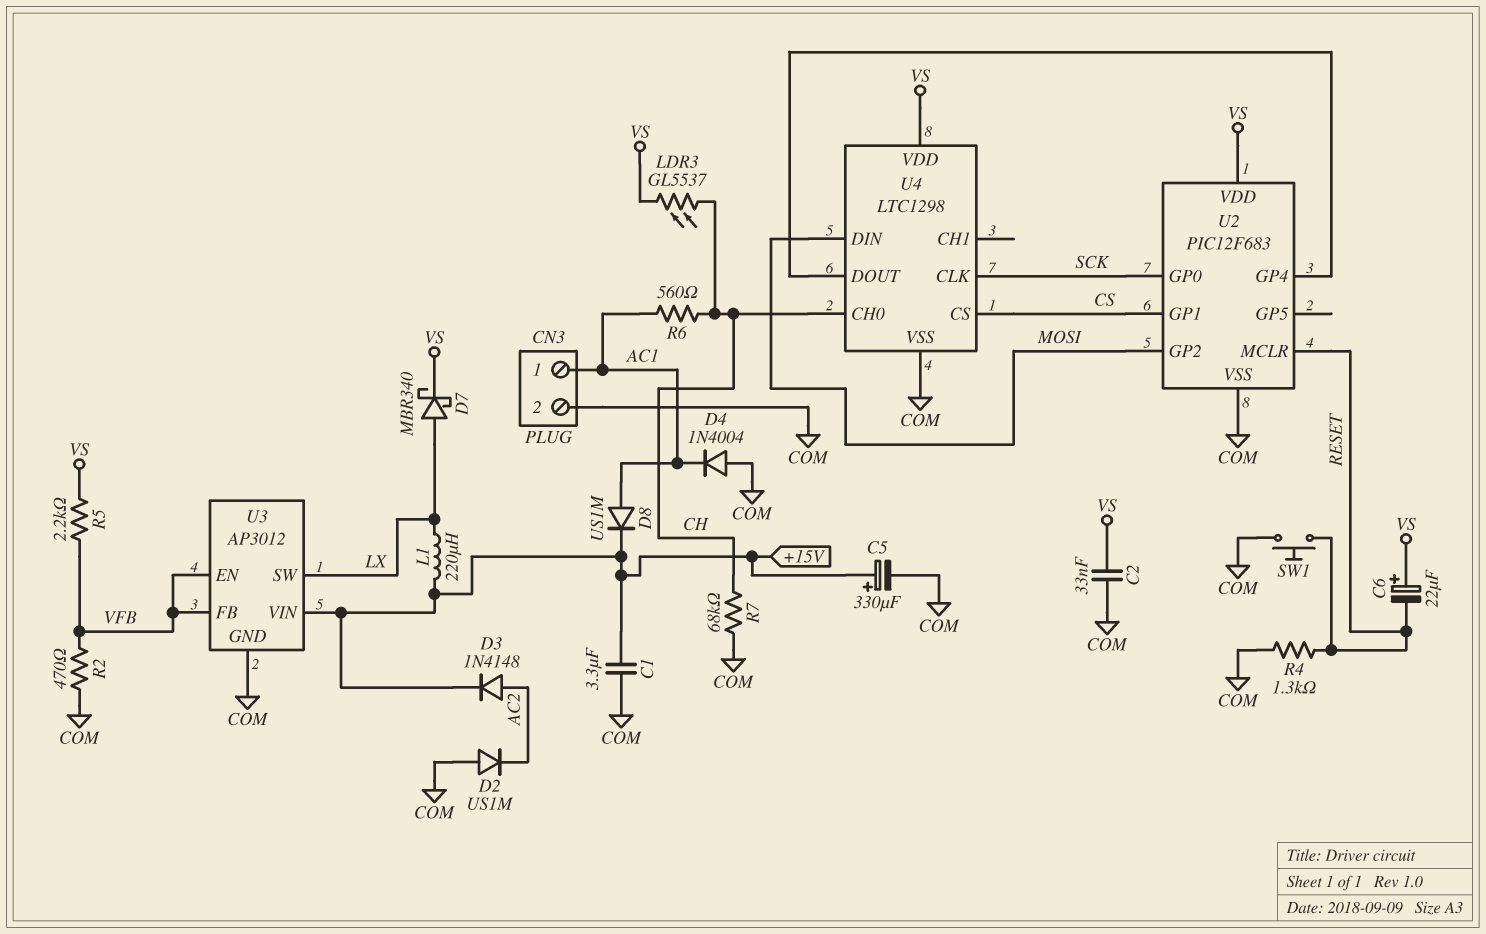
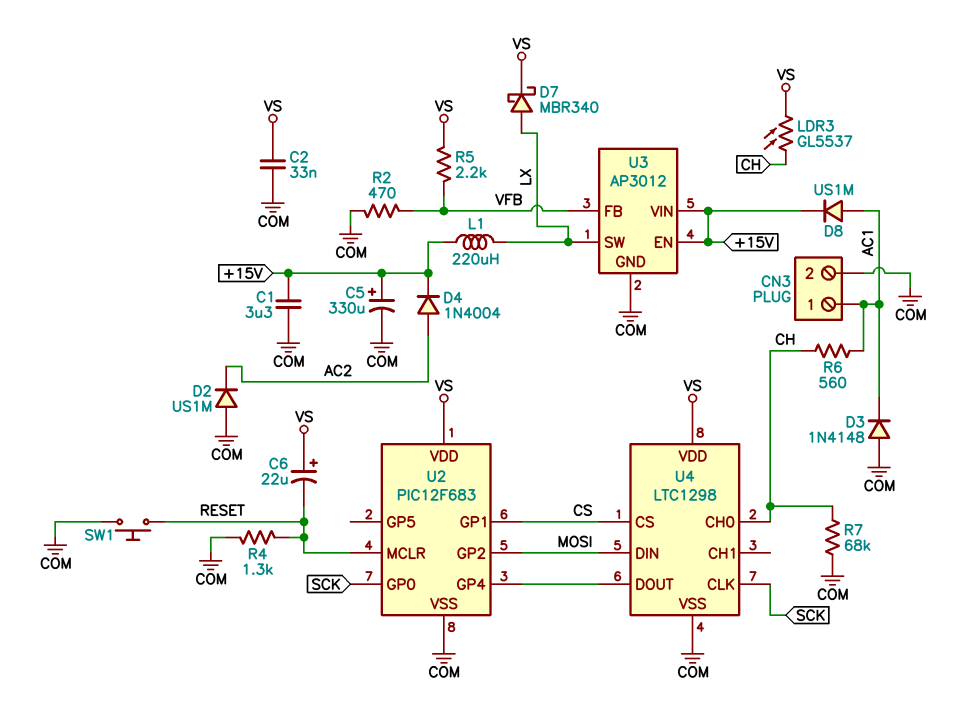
D3: diode 1N4148 (A AC2, K +15V) -> diode 1N4148 (A COM, K AC1)
D4: diode 1N4004 (A COM, K AC1) -> diode 1N4004 (A AC2, K +15V)
U3 pin EN: VFB -> +15V

